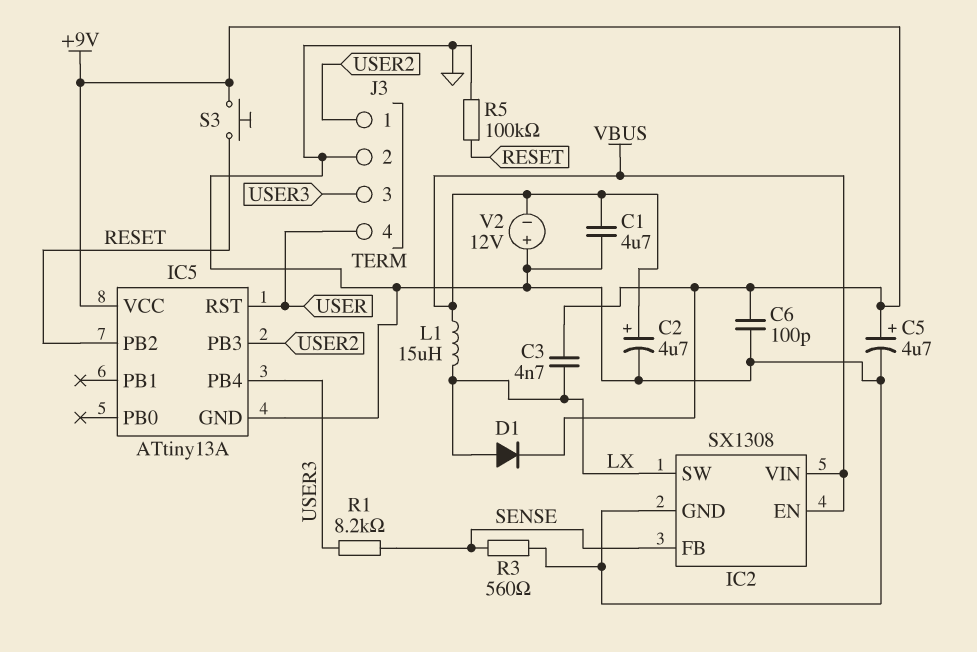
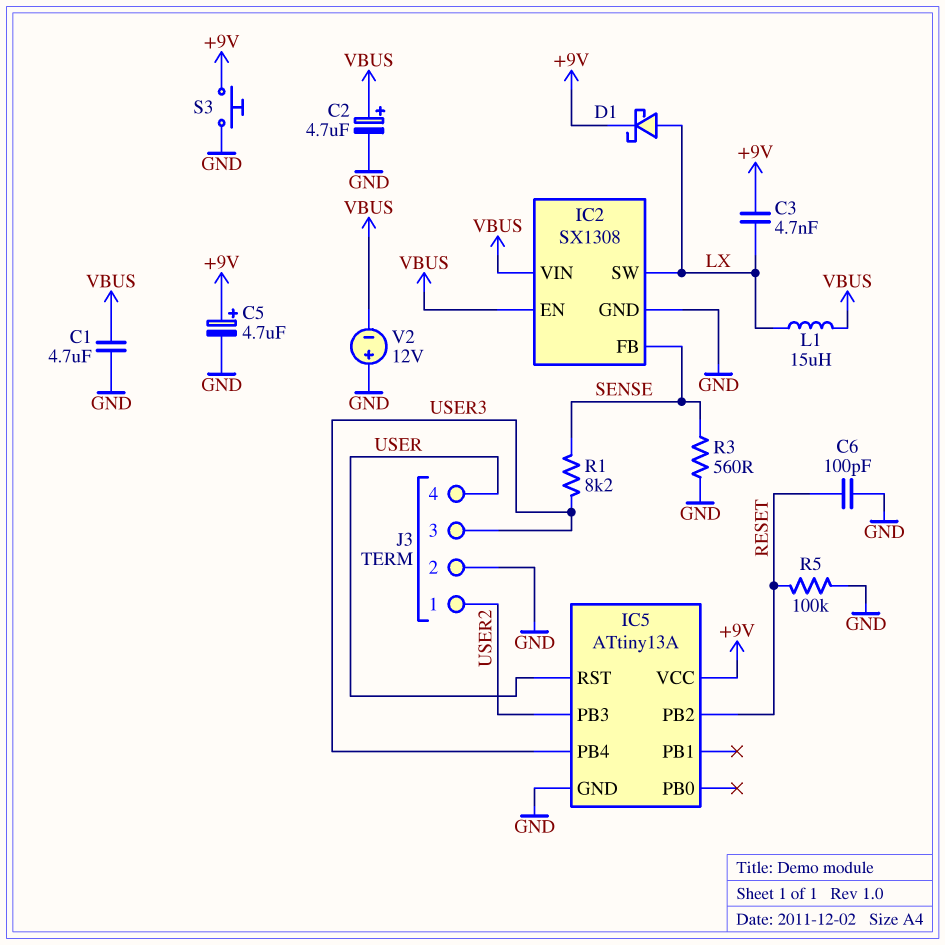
C6: 100pF (+9V, GND) -> 100pF (GND, RESET)
D1: diode (A LX, K +9V) -> schottky (A LX, K +9V)
S3: button (+9V, RESET) -> button (+9V, GND)

